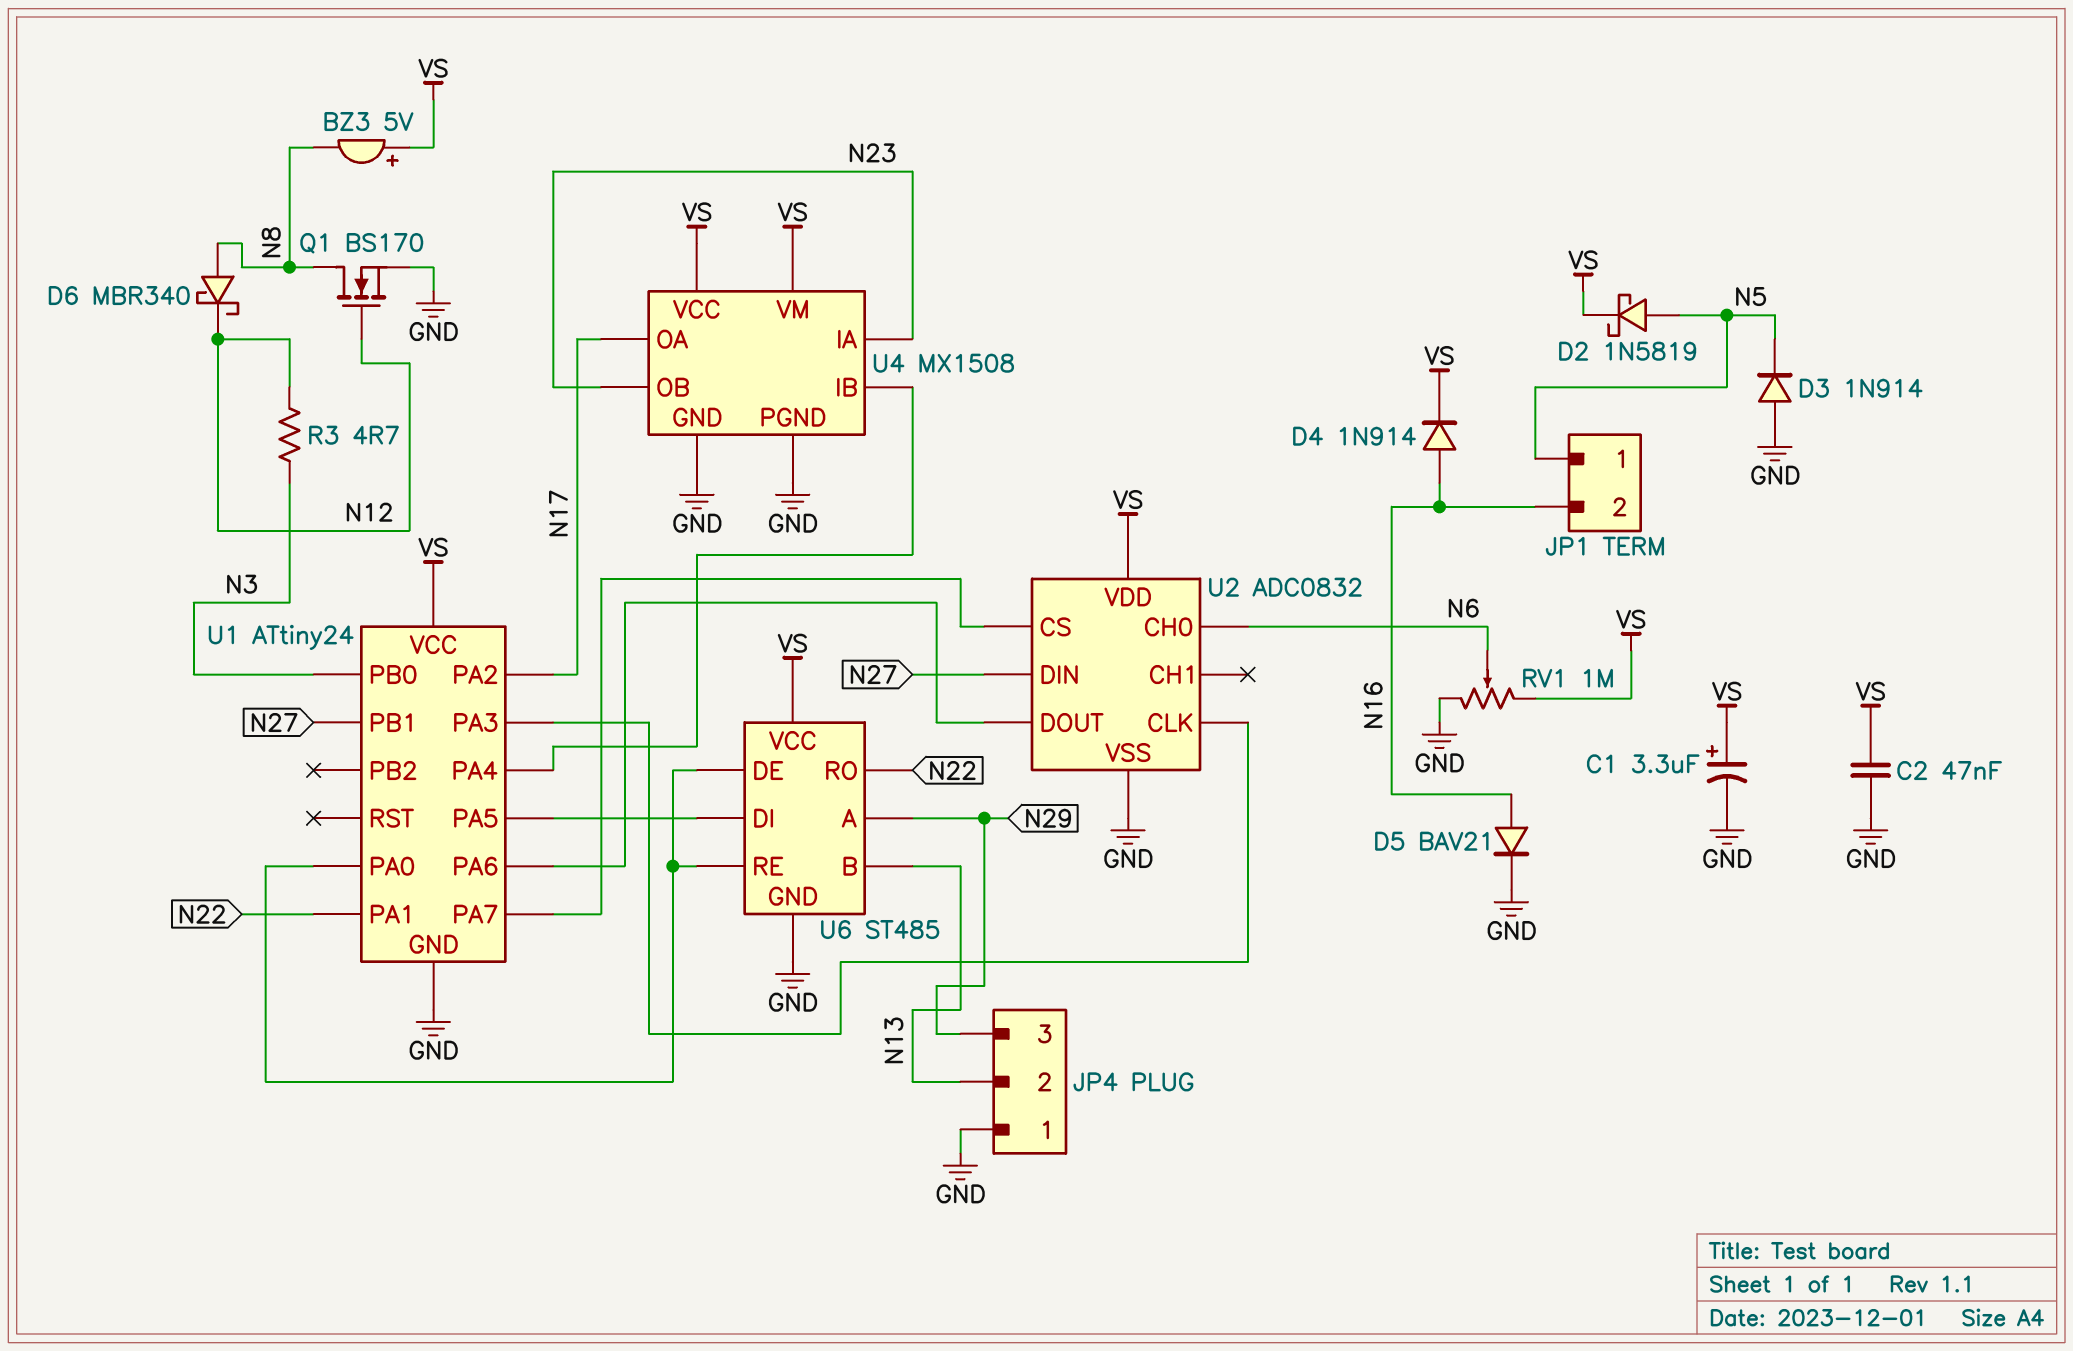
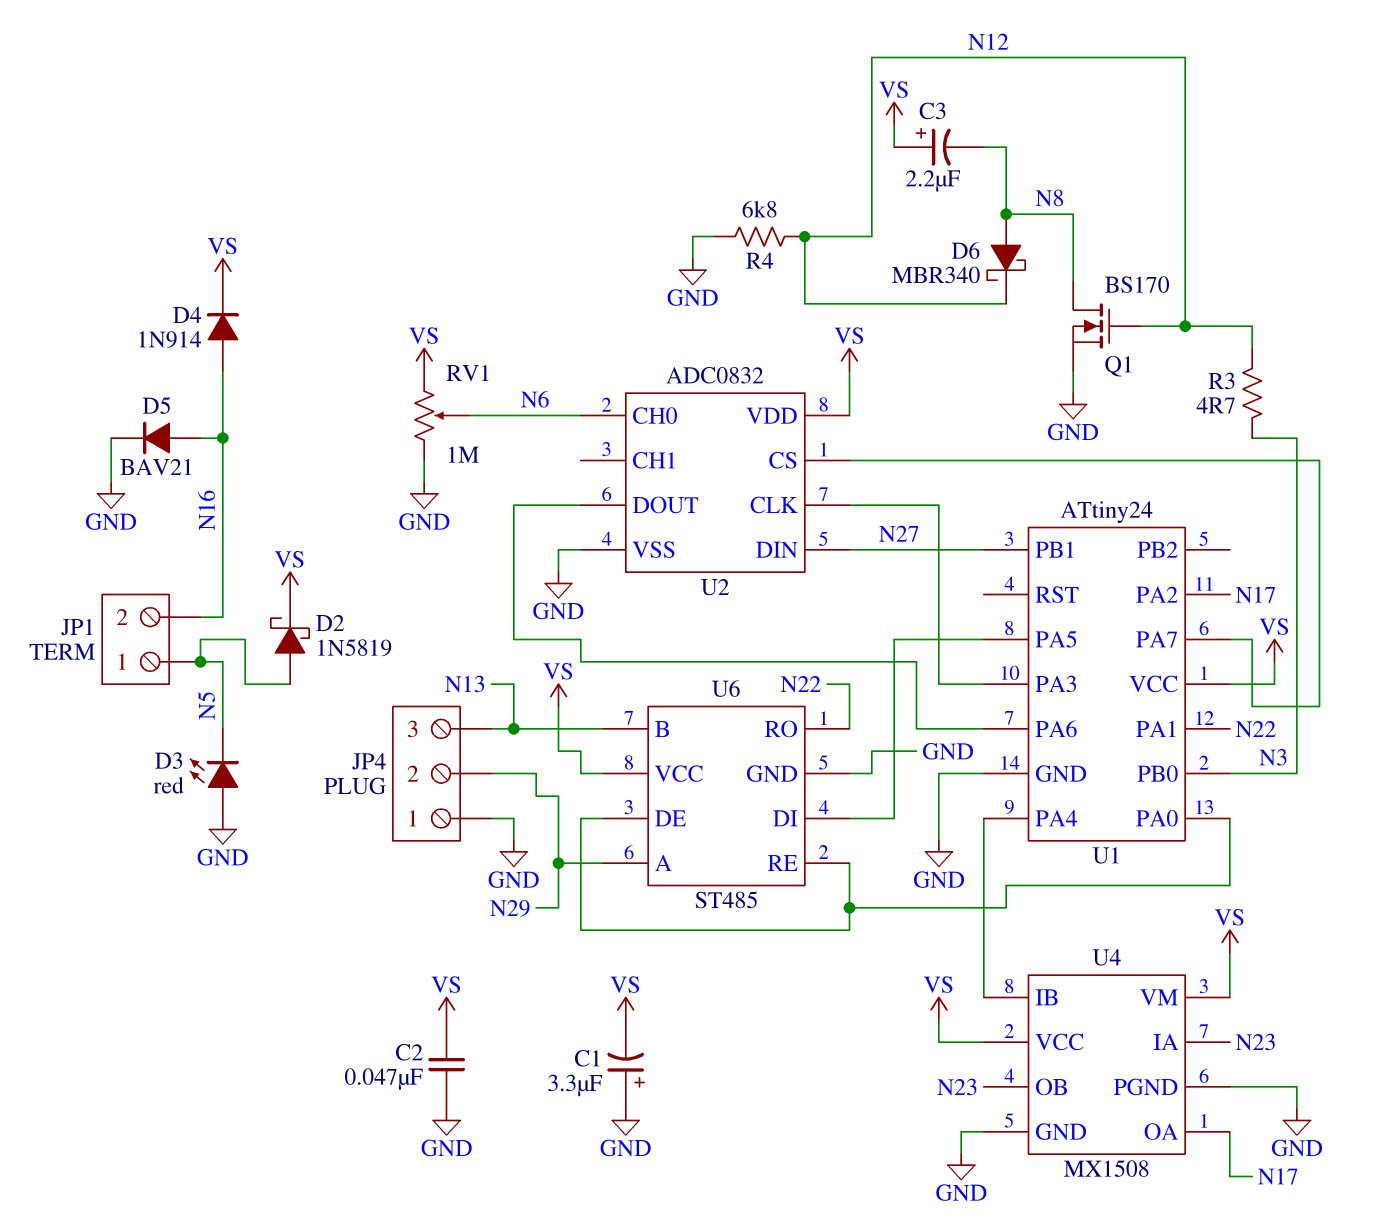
BZ3: buzzer 5V (plus VS, minus N8) -> none
C1: 3.3uF (plus VS, minus GND) -> 3.3uF (plus GND, minus VS)
C3: none -> 2.2uF (plus VS, minus N8)
D3: diode 1N914 (A GND, K N5) -> LED red (A GND, K N5)
JP4 pin 2: N13 -> N29
JP4 pin 3: N29 -> N13
R4: none -> 6.8k (GND, N12)

